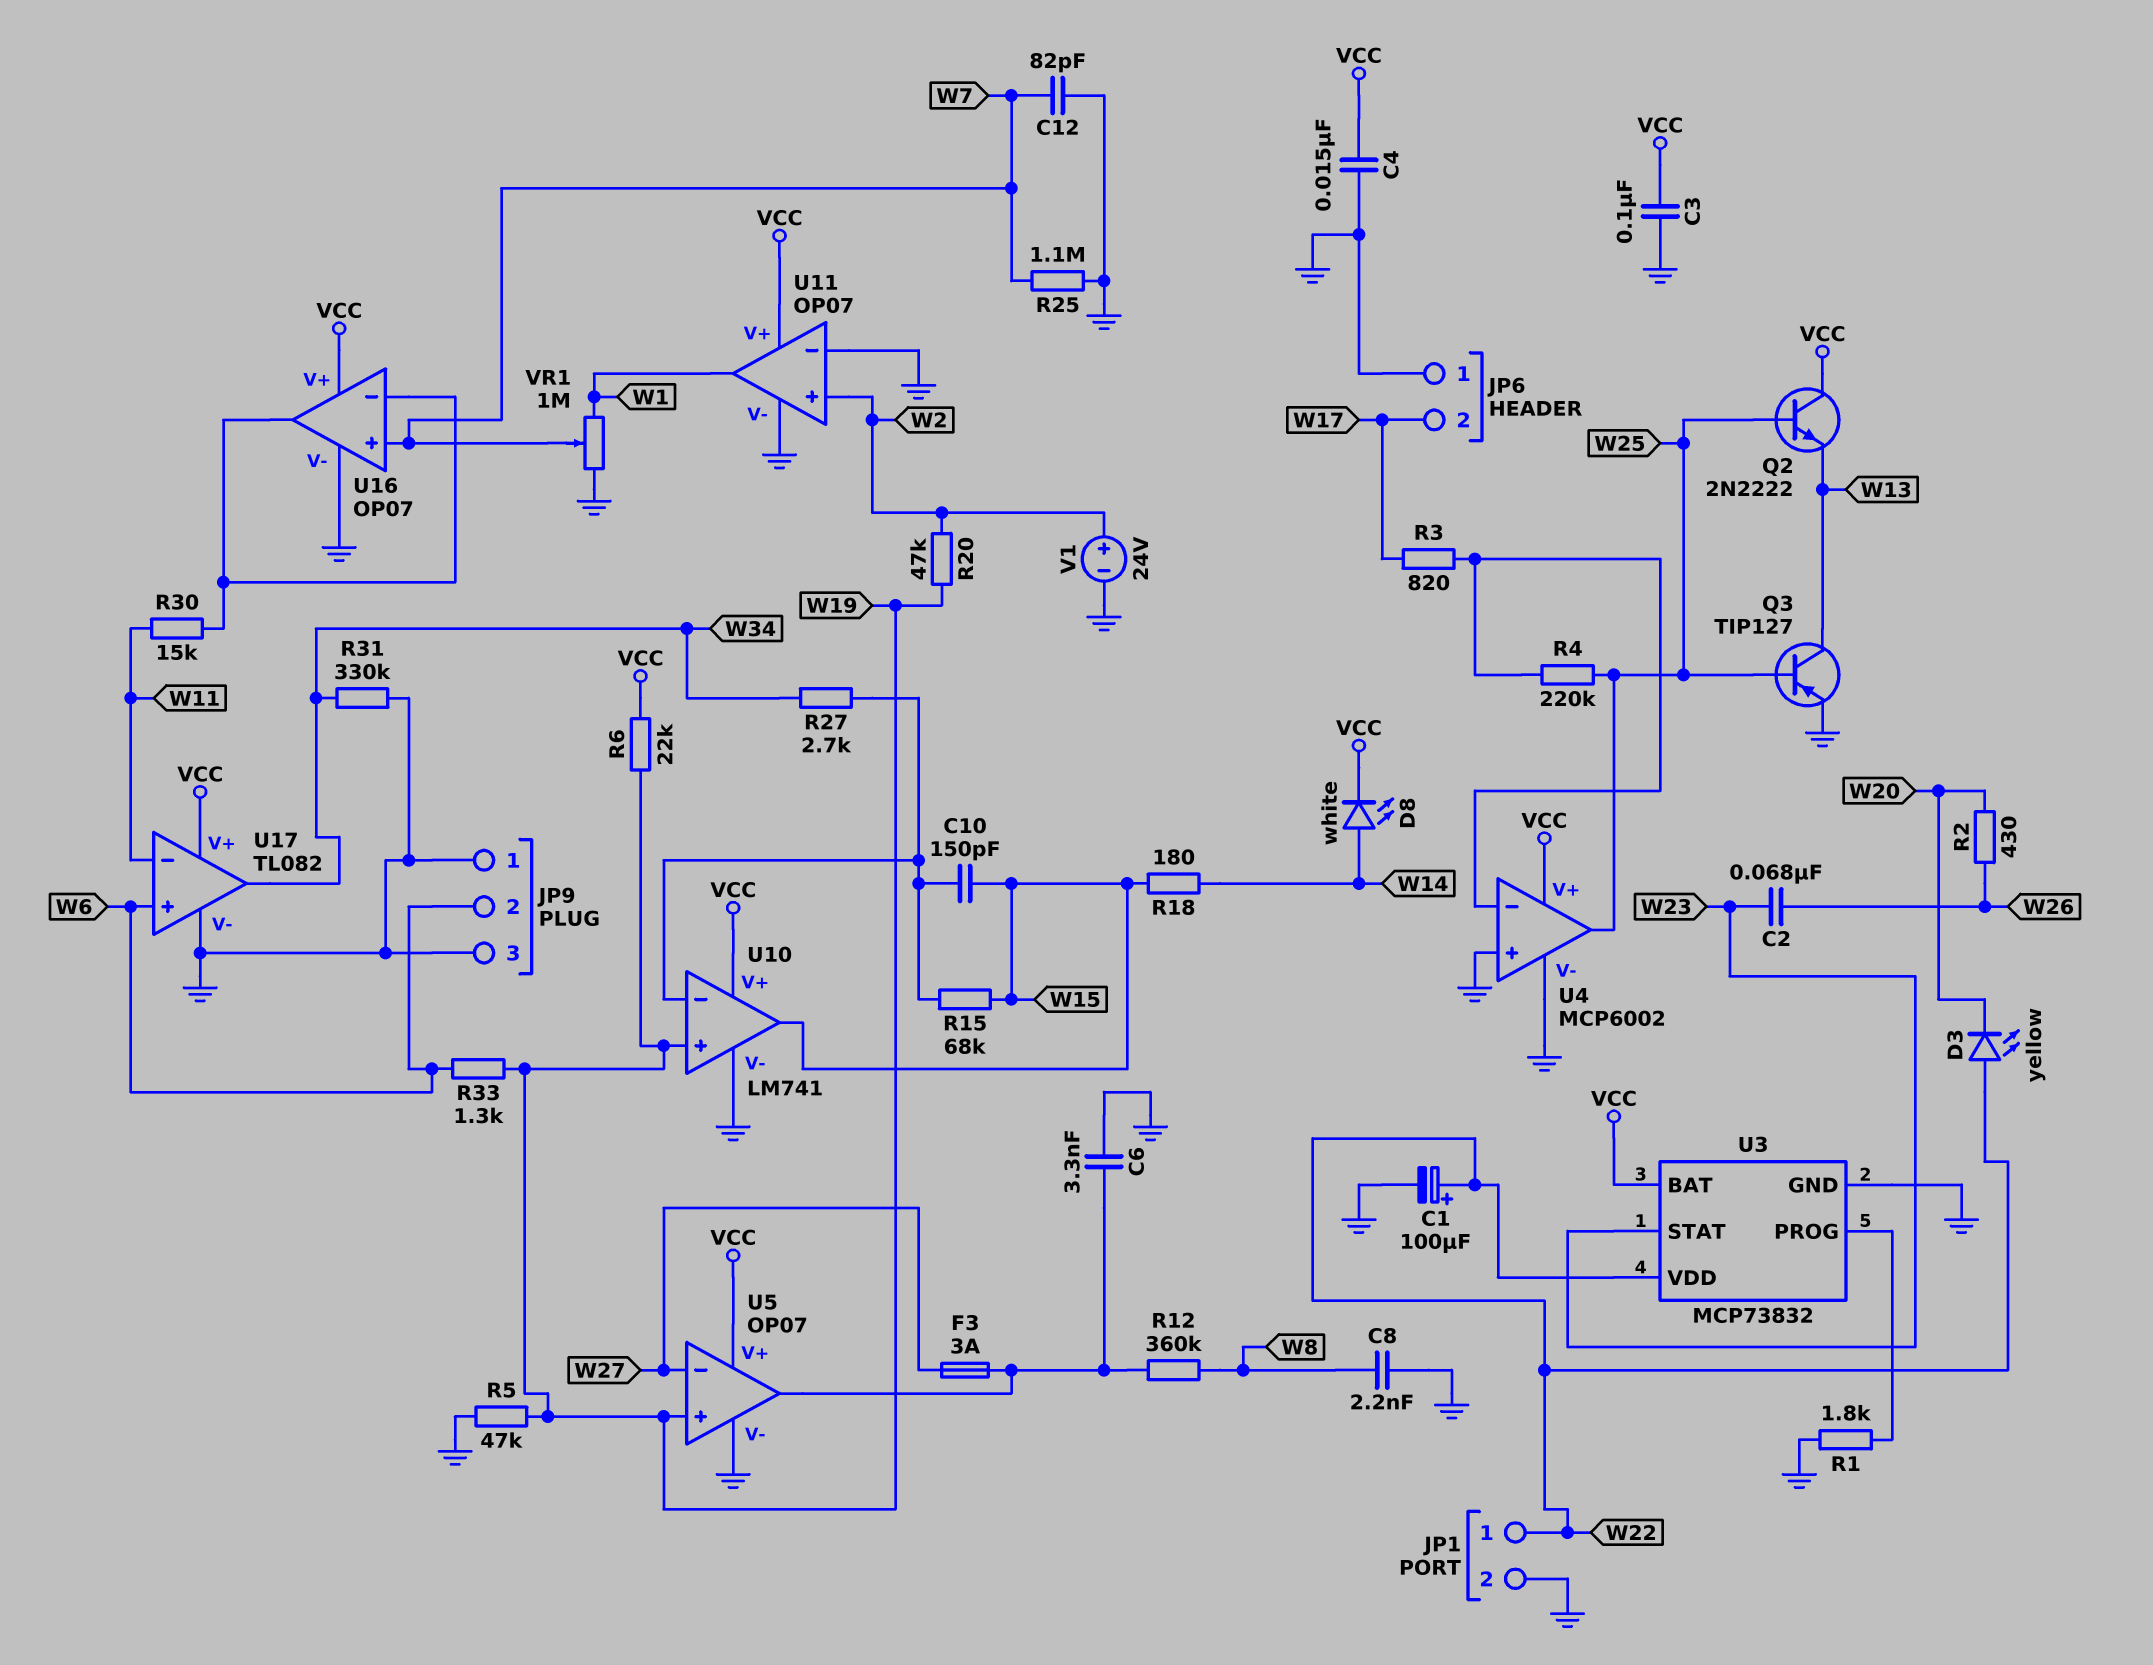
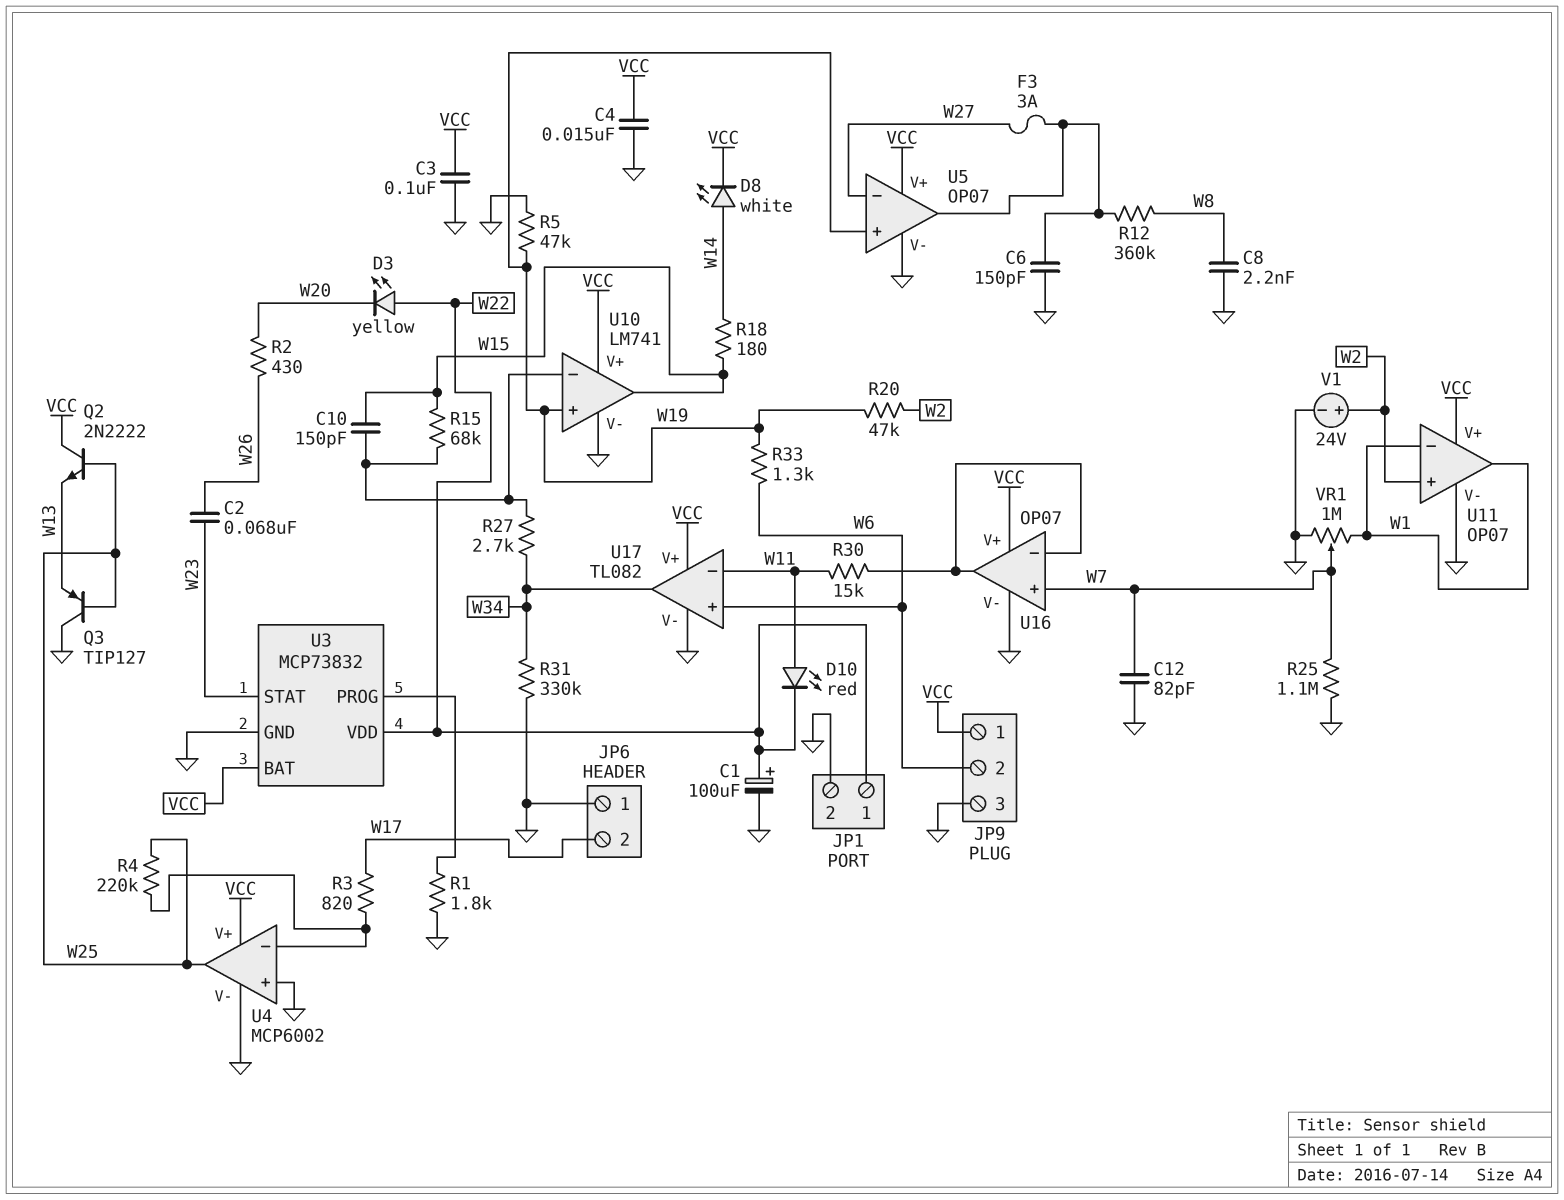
C6: 3.3nF (GND, U5/out) -> 150pF (GND, U5/out)
D10: none -> LED red (A W11, K W22)
JP9 pin 1: GND -> VCC
Q3: PNP TIP127 (B W25, C W13, E GND) -> PNP TIP127 (B W25, C GND, E W13)
R6: 22k (VCC, W19) -> none
U11 pin in-: GND -> W1

